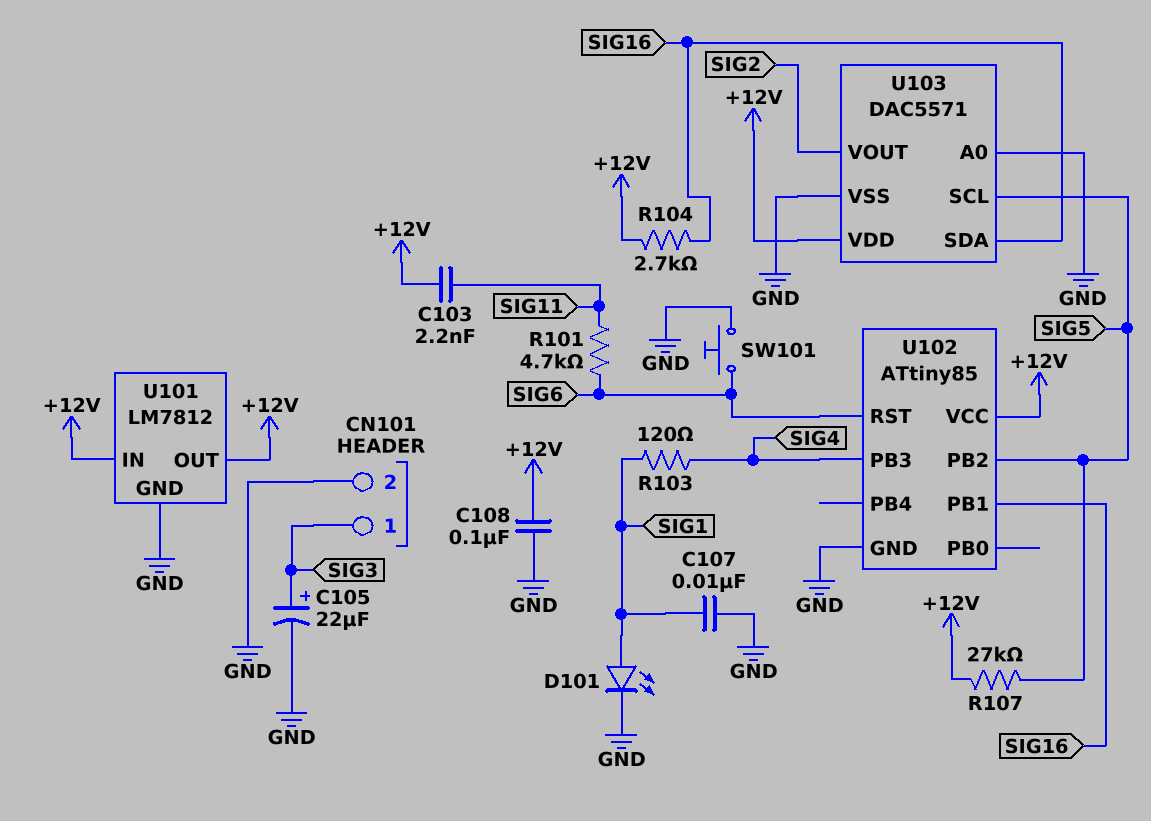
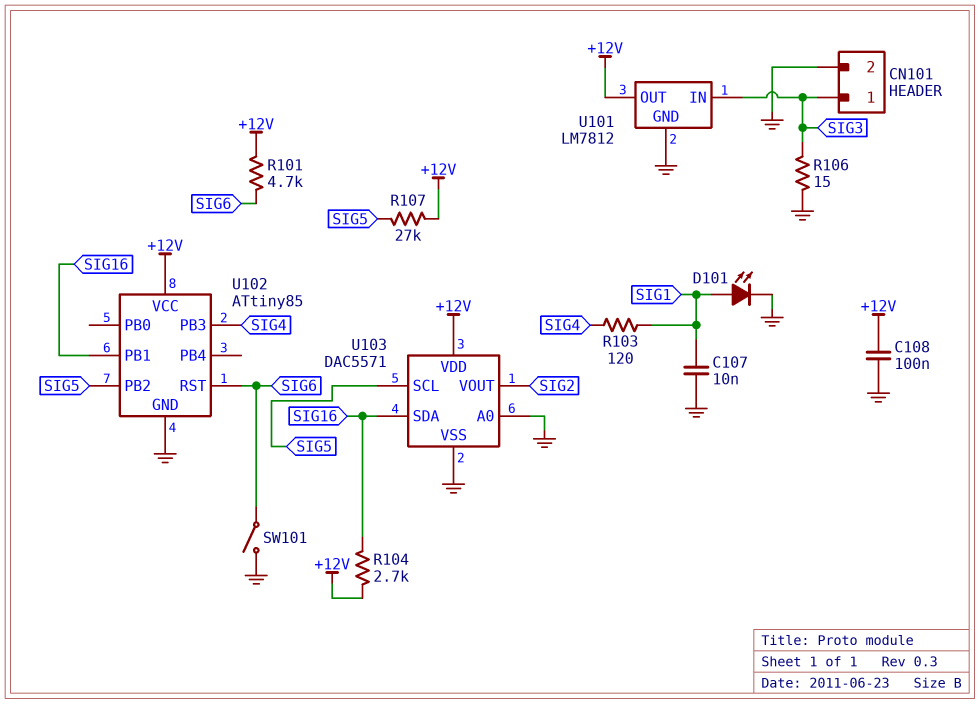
C103: 2.2nF (+12V, SIG11) -> none
C105: 22uF (plus SIG3, minus GND) -> none
R101: 4.7k (SIG6, SIG11) -> 4.7k (+12V, SIG6)
R106: none -> 15 (GND, SIG3)
SW101: button (GND, SIG6) -> switch (GND, SIG6)
U101 pin IN: +12V -> SIG3

